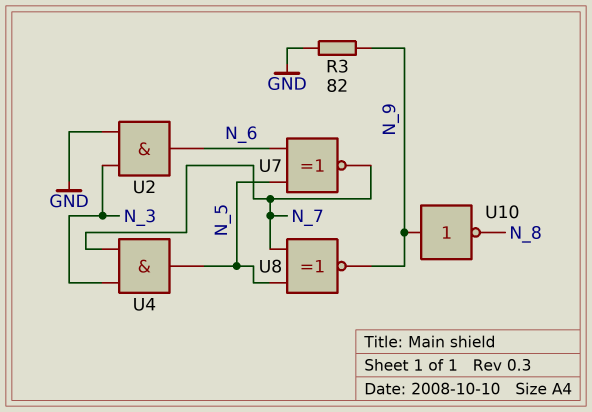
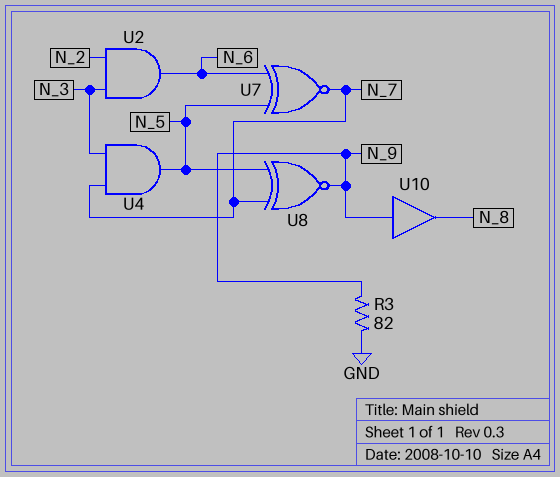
U2: AND (in GND, in N_3, out N_6) -> AND (in N_2, in N_3, out N_6)
U10: NOT (in N_9, out N_8) -> buffer (in N_9, out N_8)

